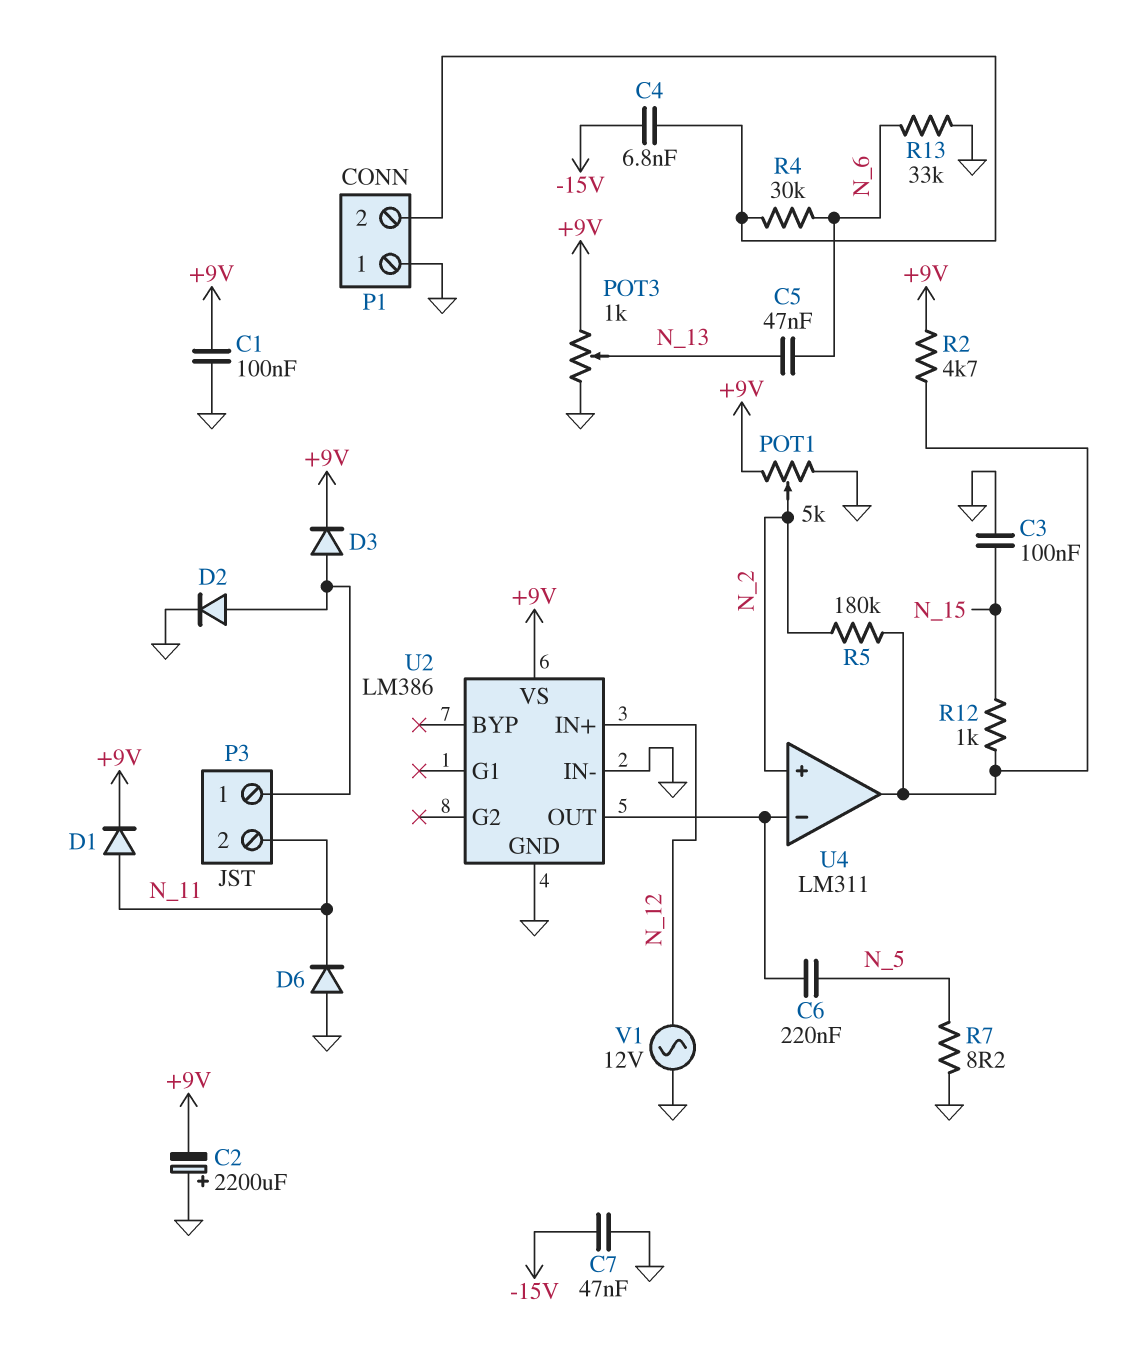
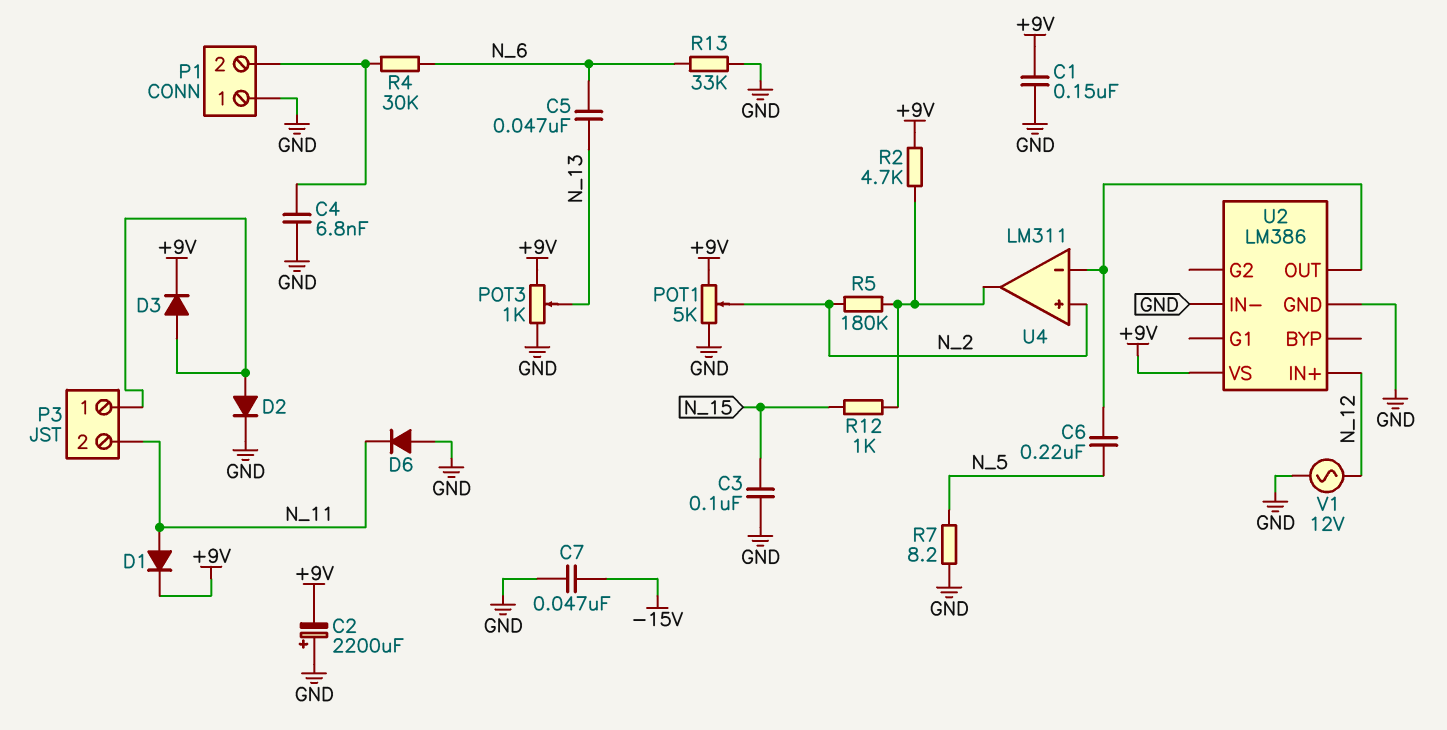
C1: 100nF (+9V, GND) -> 150nF (+9V, GND)
C4: 6.8nF (-15V, P1/2) -> 6.8nF (GND, P1/2)

